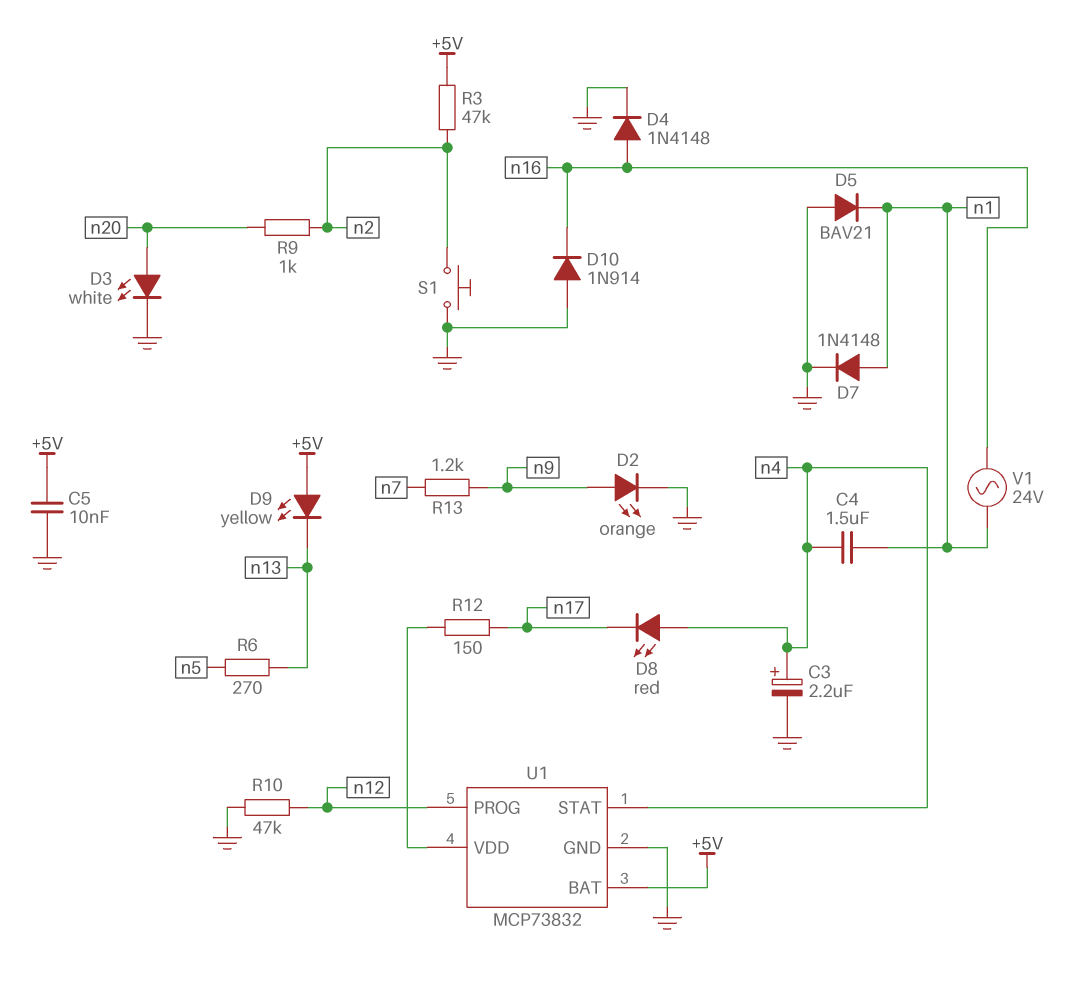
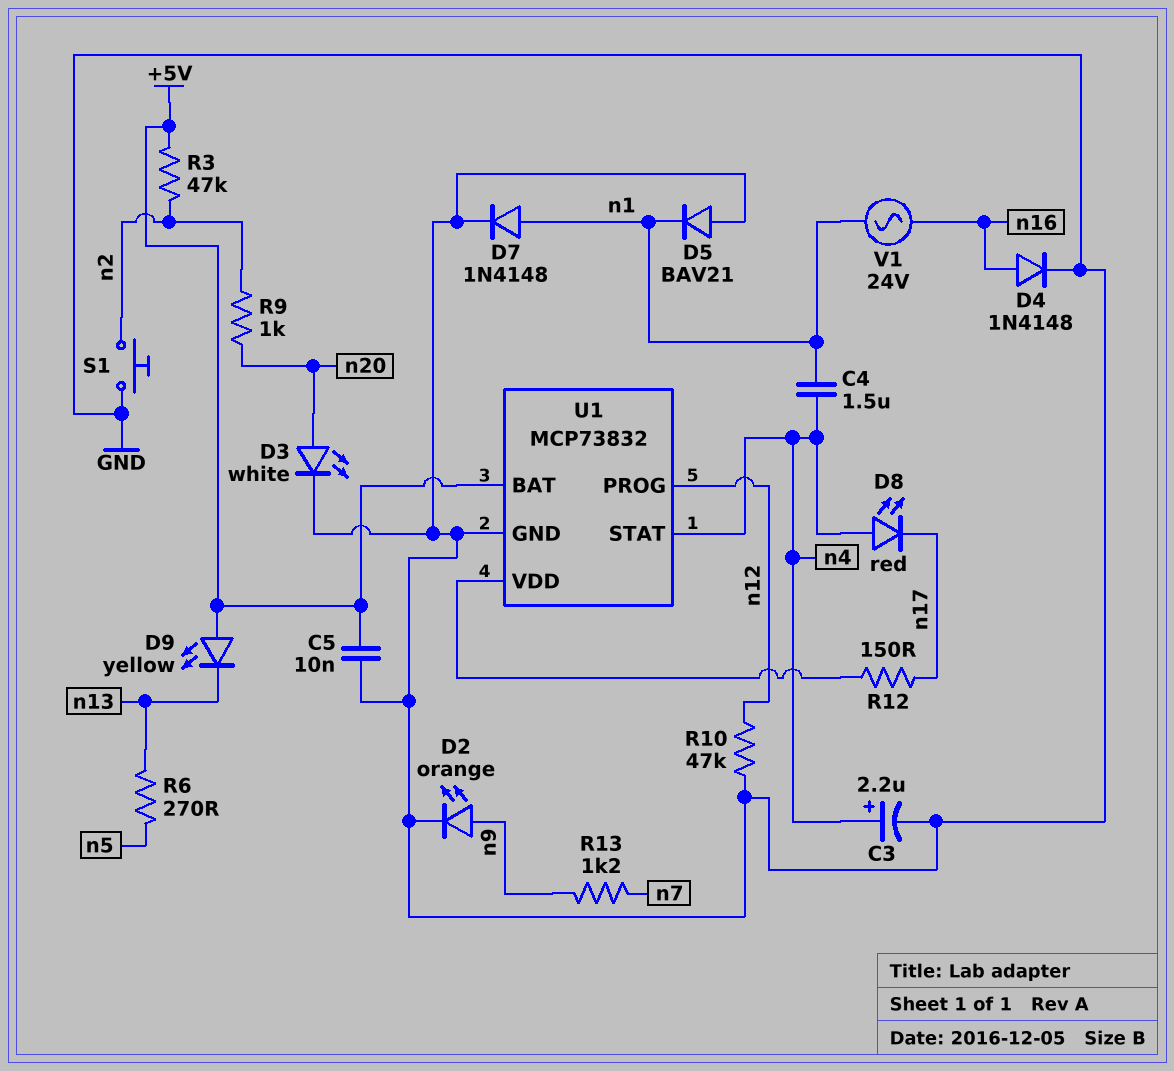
D10: diode 1N914 (A GND, K n16) -> none

